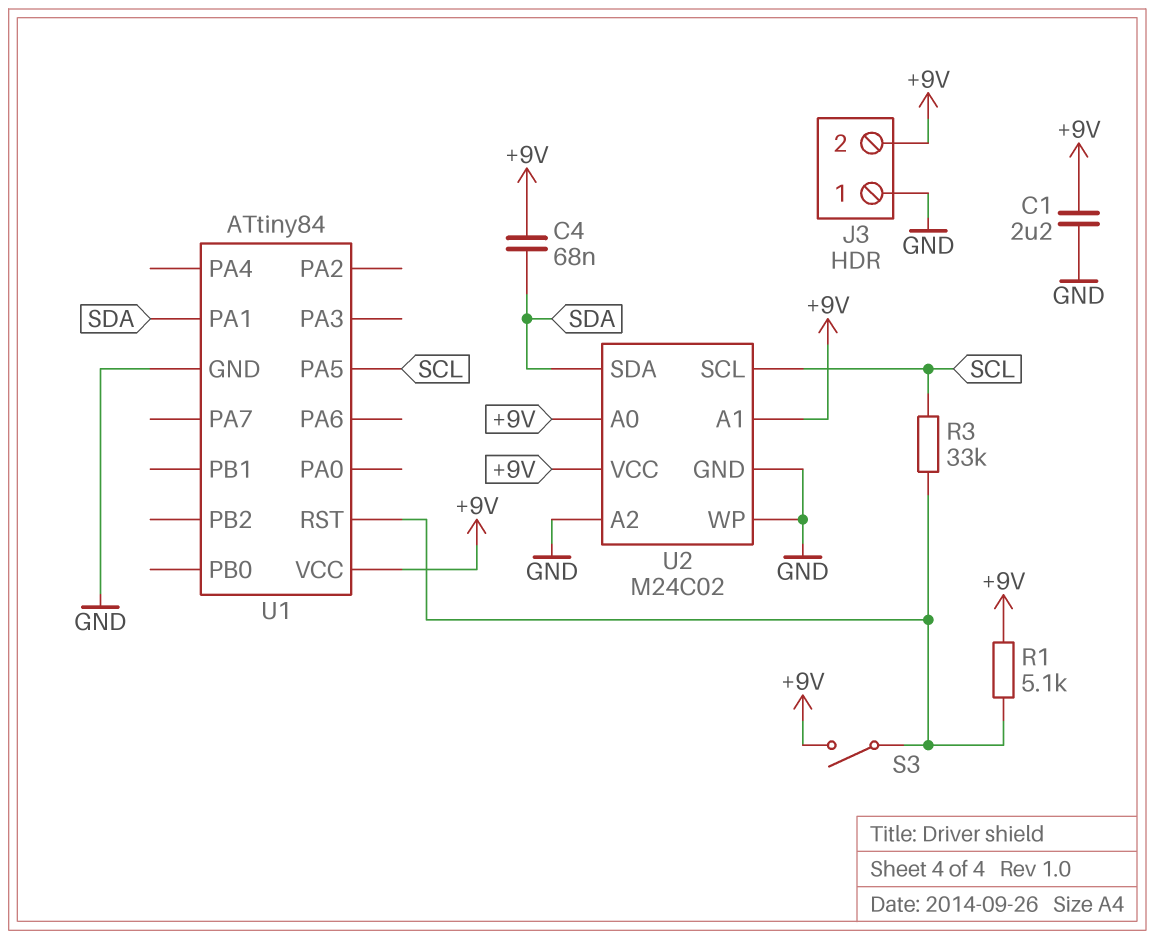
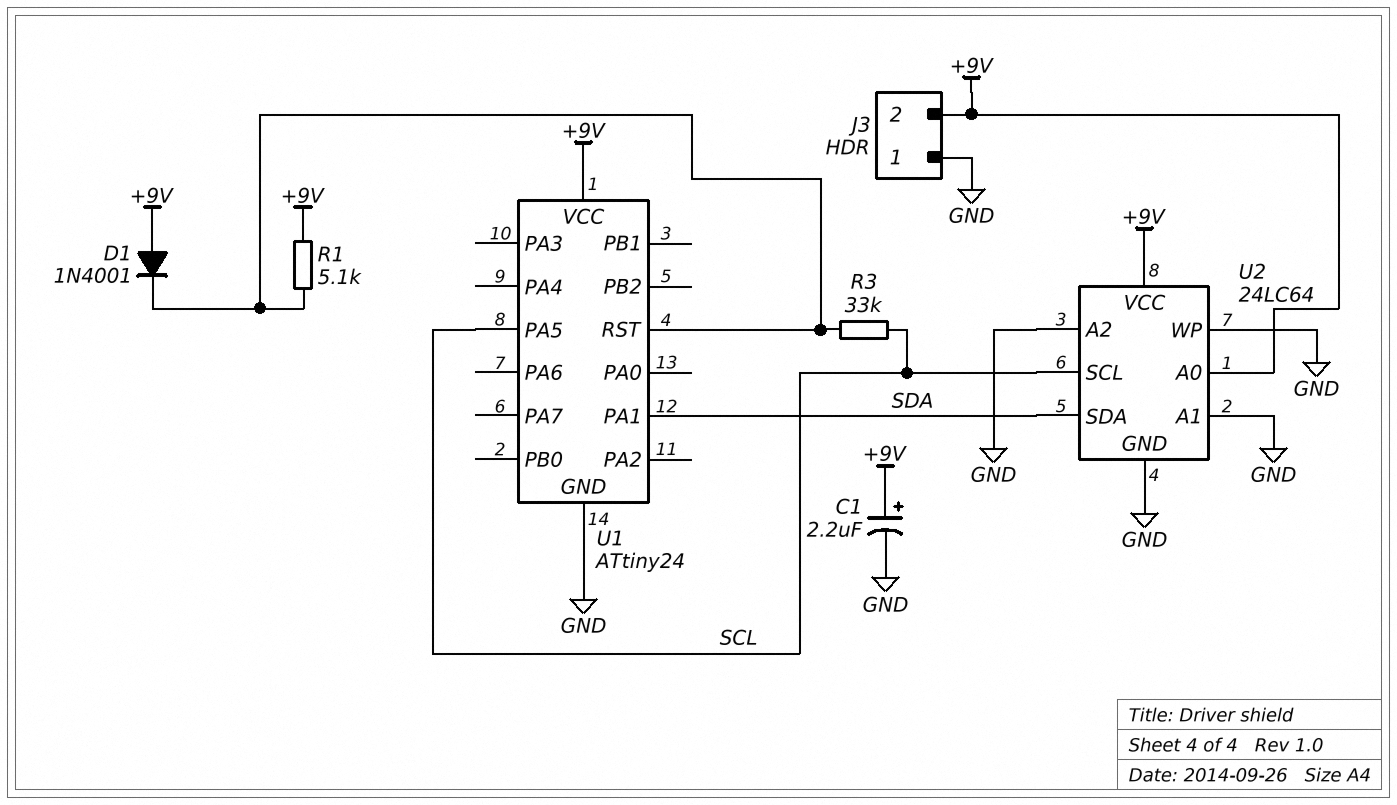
C1: 2.2uF (+9V, GND) -> 2.2uF (plus +9V, minus GND)
C4: 68nF (+9V, SDA) -> none
D1: none -> diode 1N4001 (A +9V, K U1/RST)
S3: switch (+9V, U1/RST) -> none
U1: ATtiny84 -> ATtiny24
U2: M24C02 -> 24LC64
U2 pin A1: +9V -> GND

